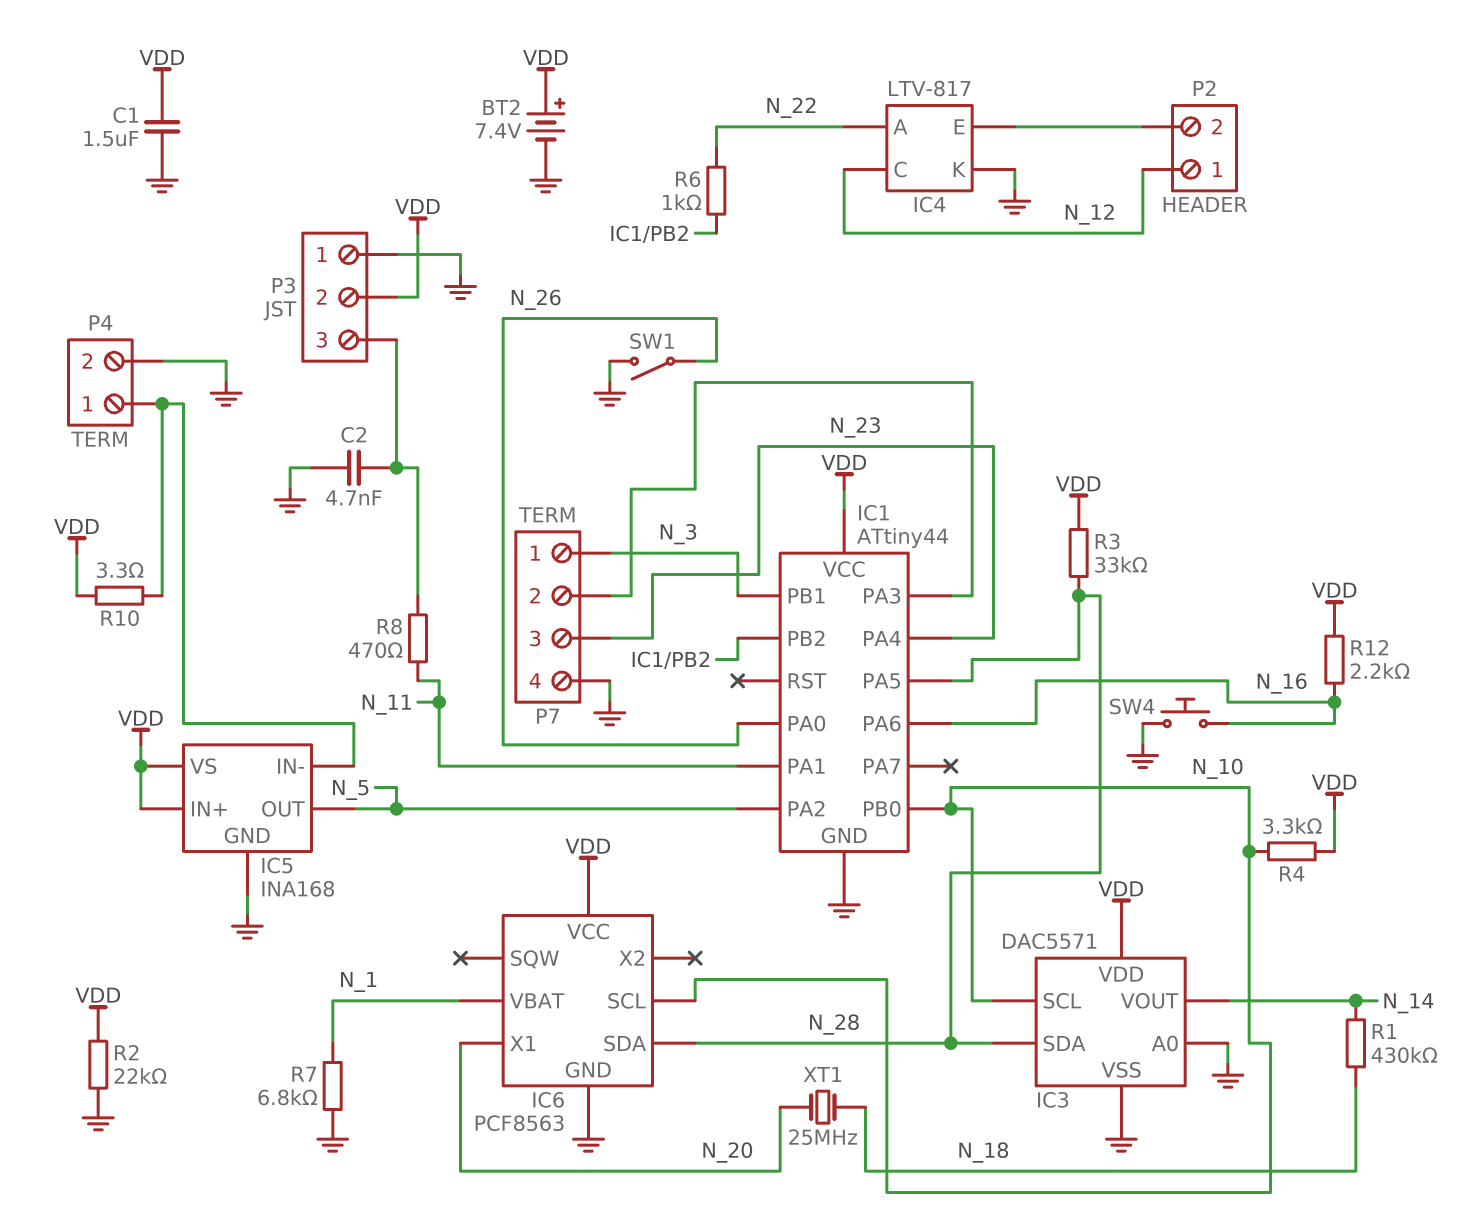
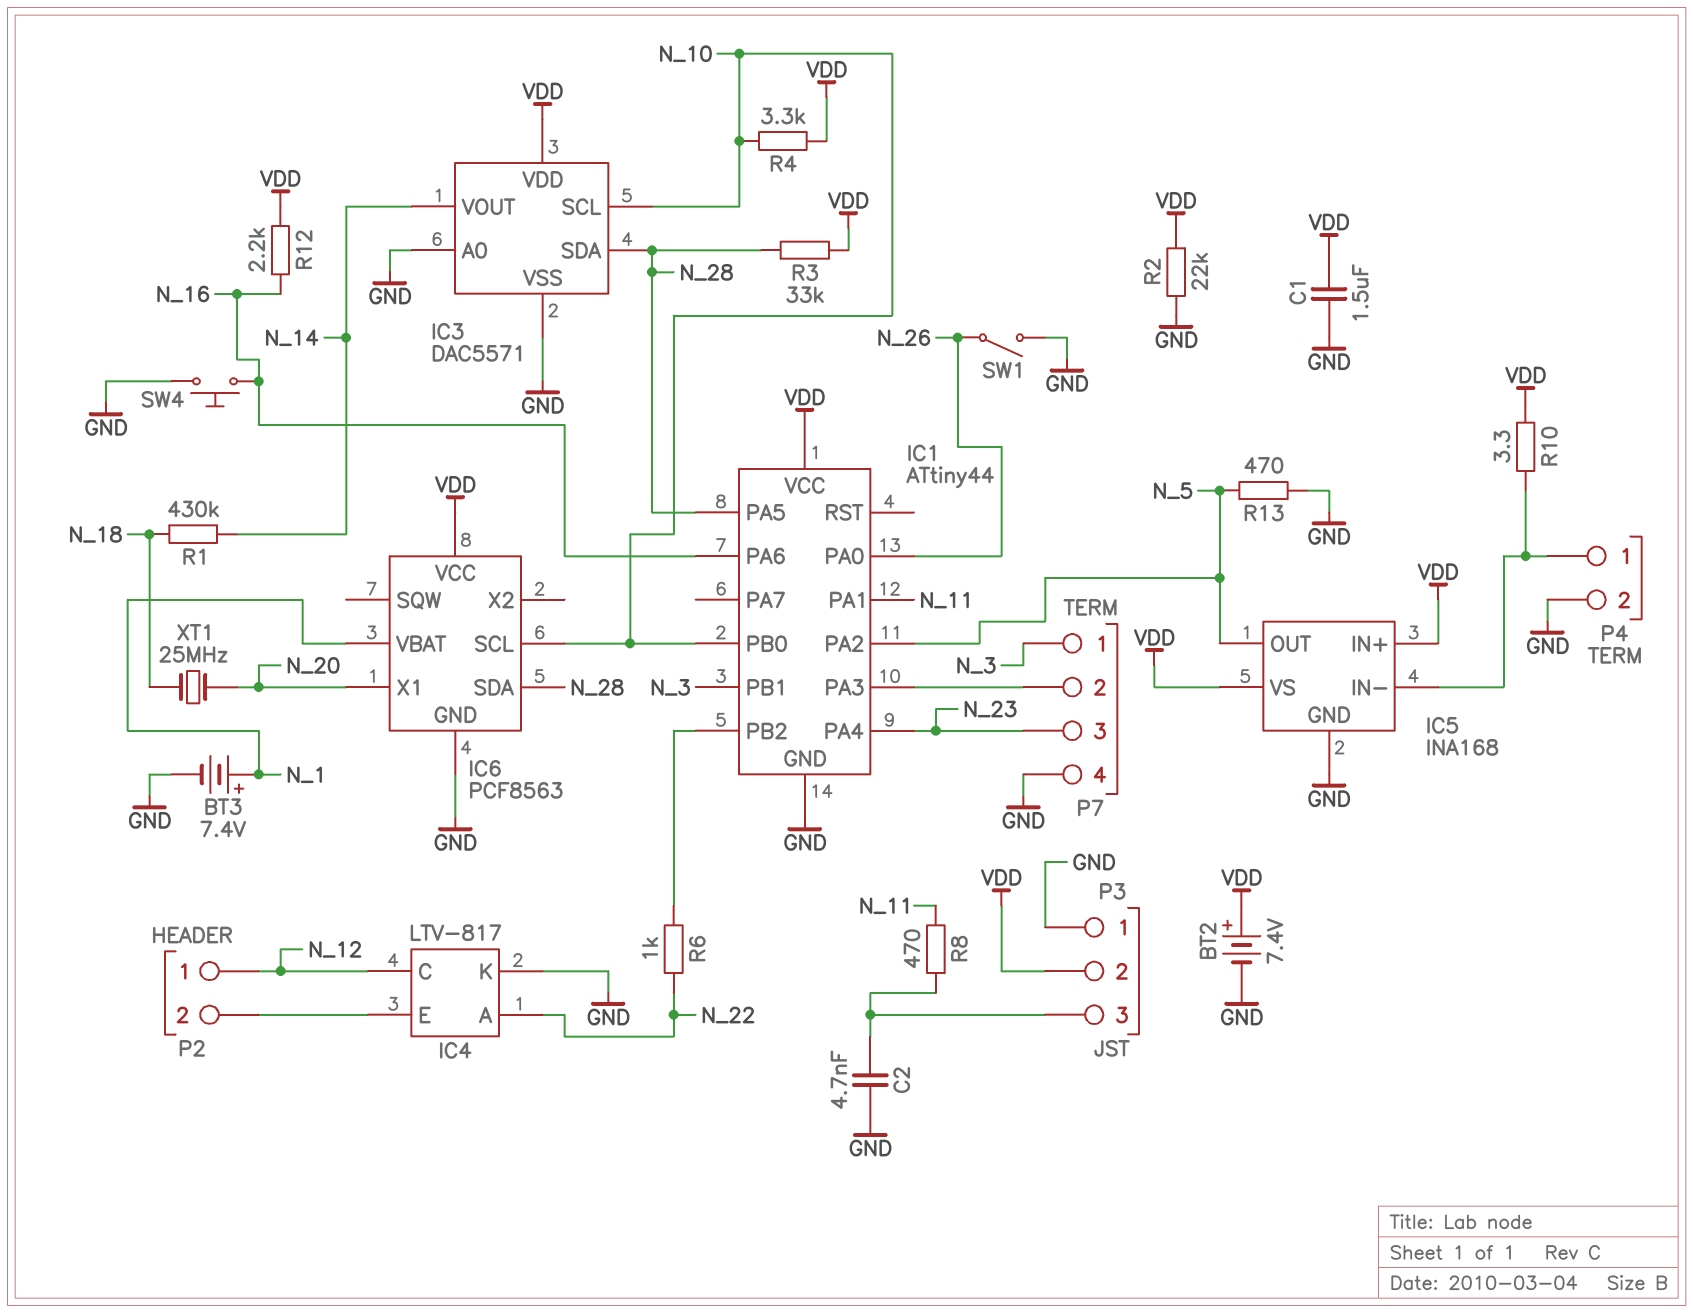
BT3: none -> 7.4V (plus N_1, minus GND)
R7: 6.8k (GND, N_1) -> none
R13: none -> 470 (GND, N_5)

